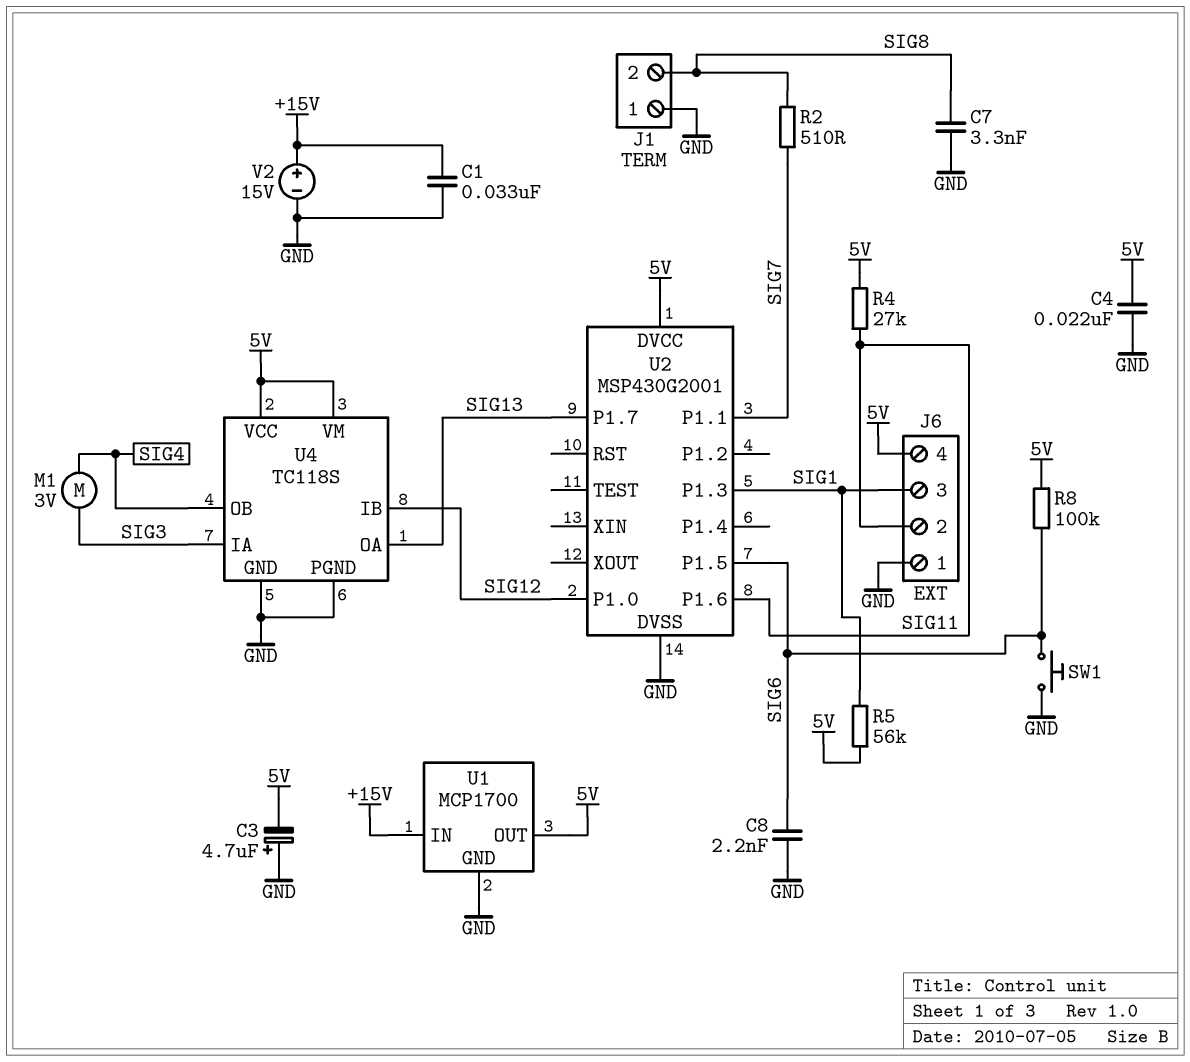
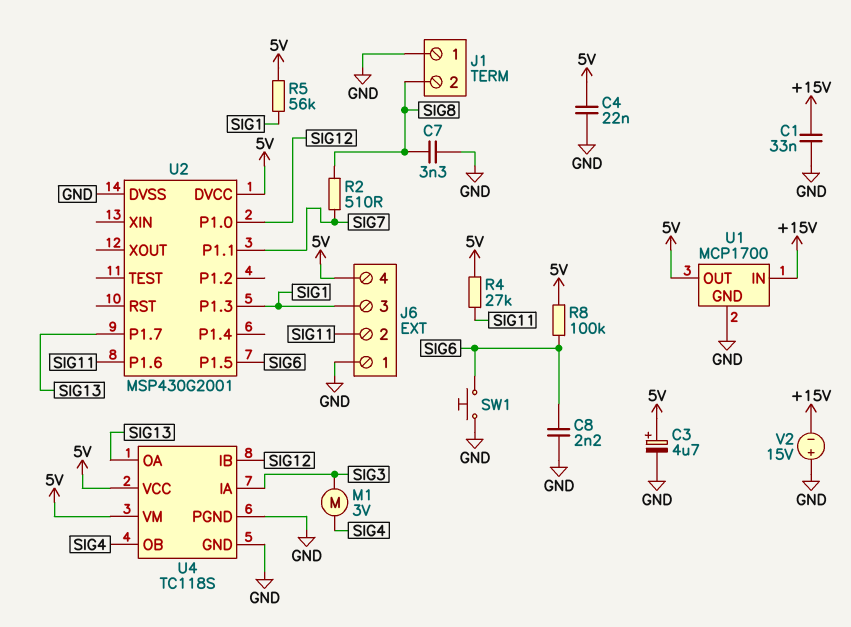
C3: 4.7uF (plus GND, minus 5V) -> 4.7uF (plus 5V, minus GND)
V2: 15V (plus +15V, minus GND) -> 15V (plus GND, minus +15V)

